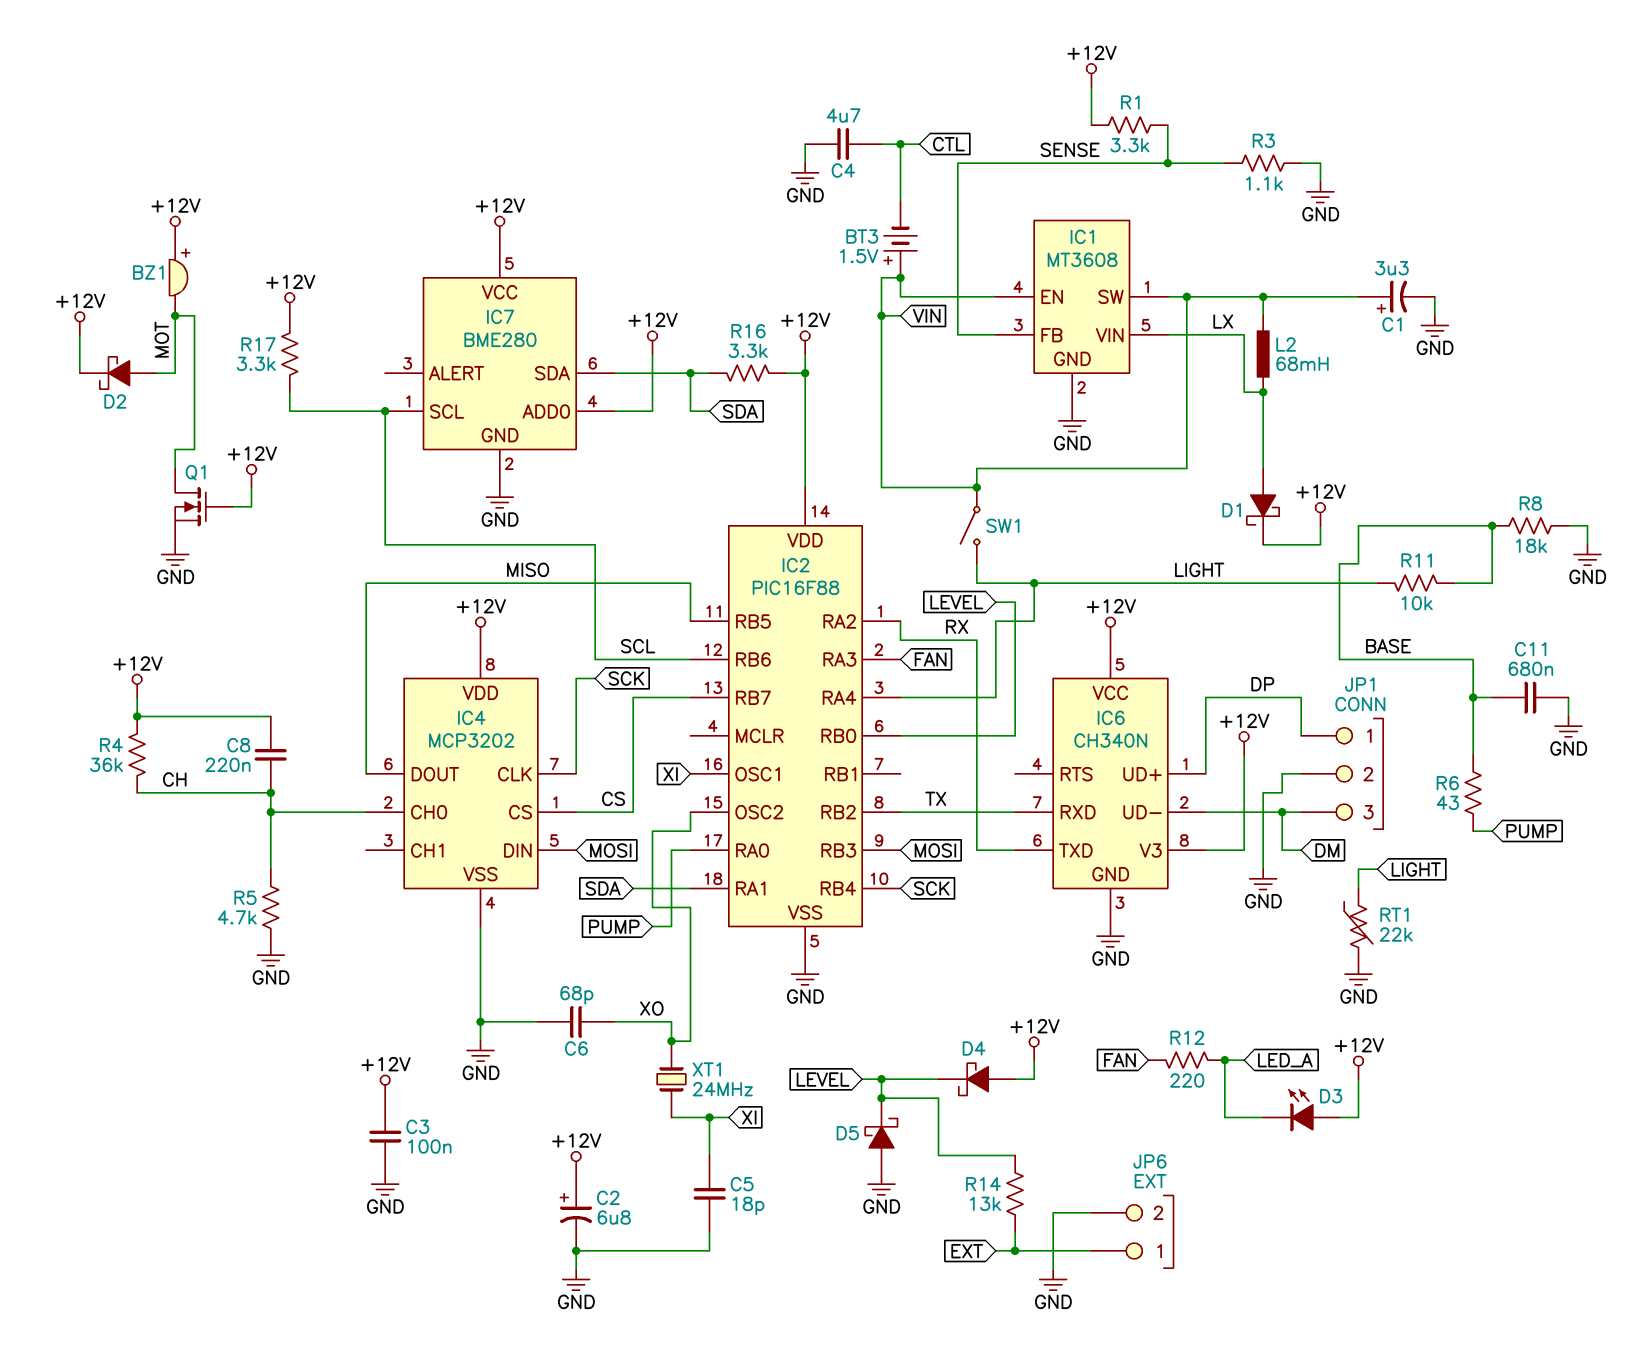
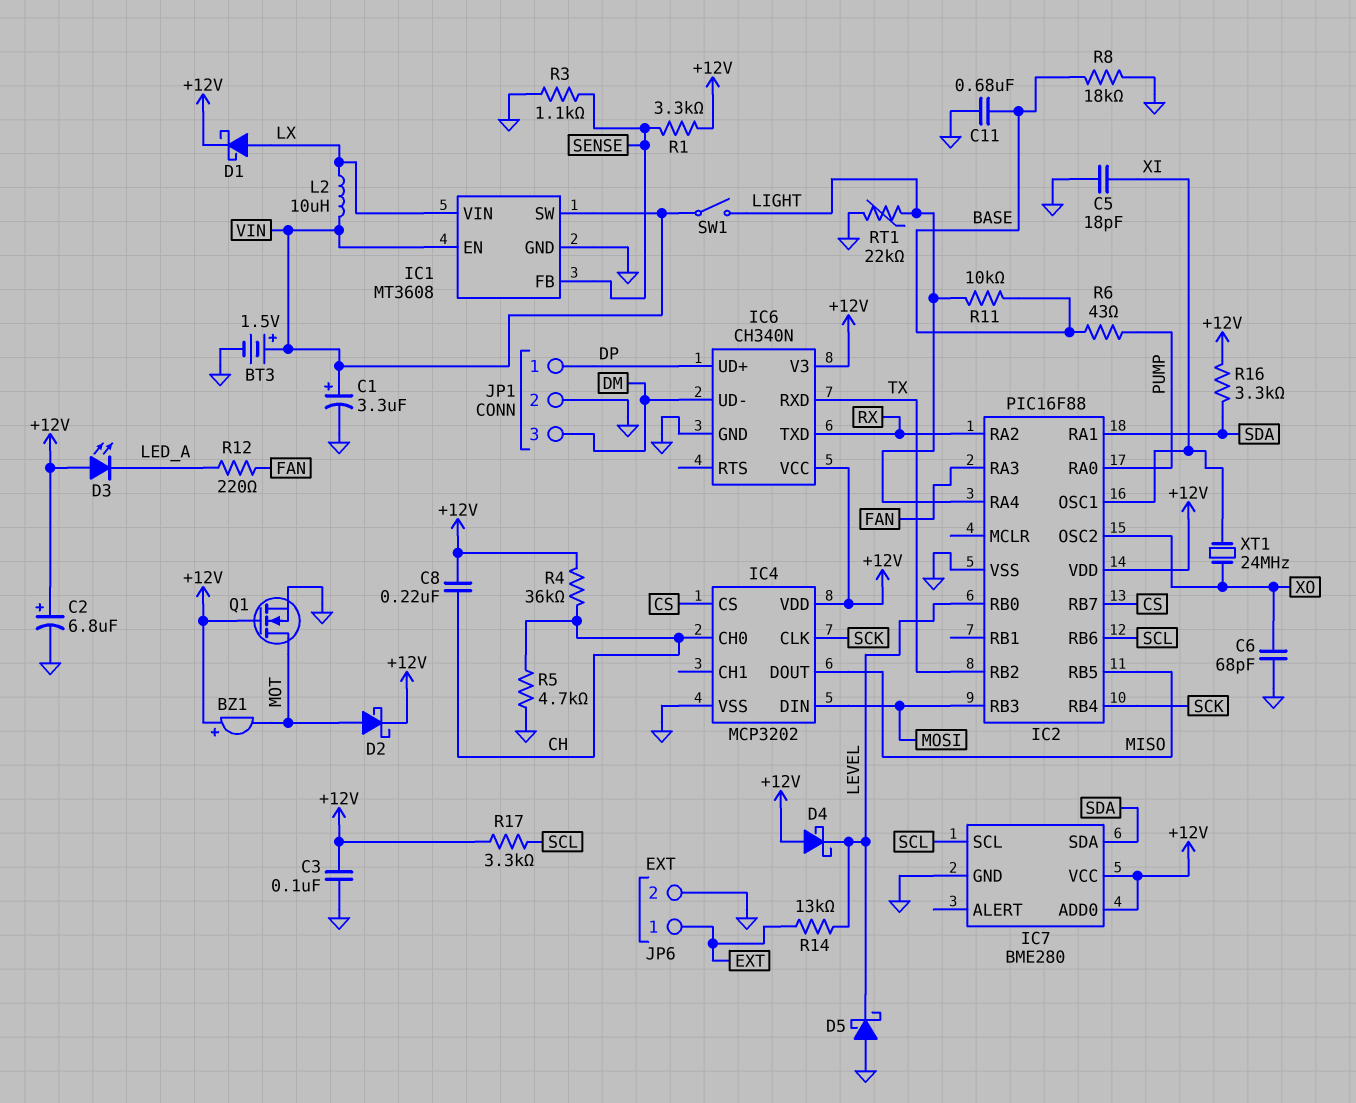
BT3: 1.5V (plus VIN, minus CTL) -> 1.5V (plus VIN, minus GND)
C4: 4.7uF (CTL, GND) -> none
L2: 68mH (LX, VIN) -> 10uH (LX, VIN)

